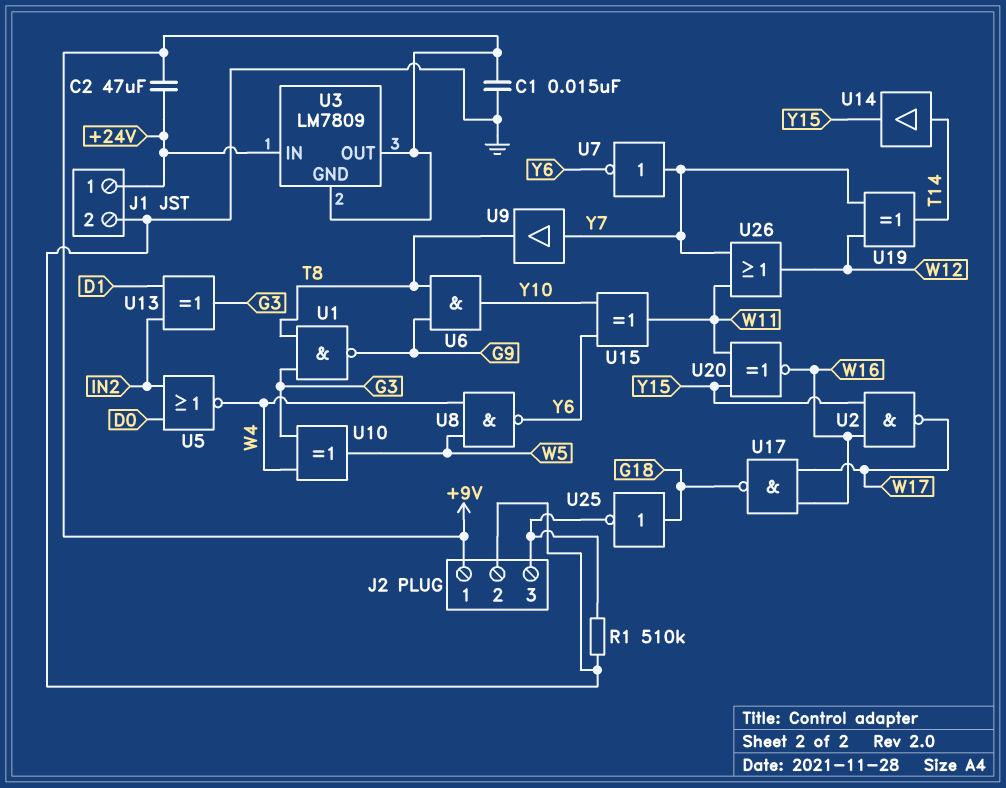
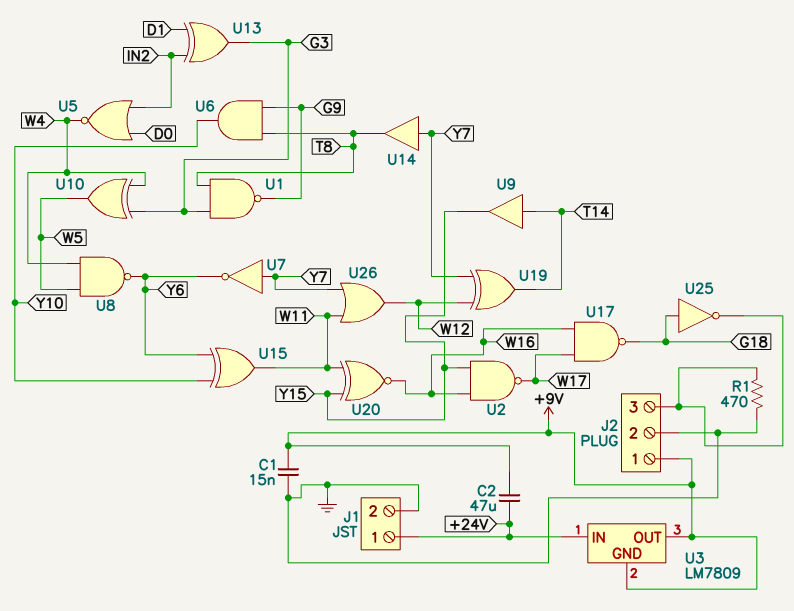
R1: 510k (GND, J2/3) -> 470 (GND, J2/3)
U9: buffer (in Y7, out T8) -> buffer (in T14, out Y15)
U14: buffer (in T14, out Y15) -> buffer (in Y7, out T8)

